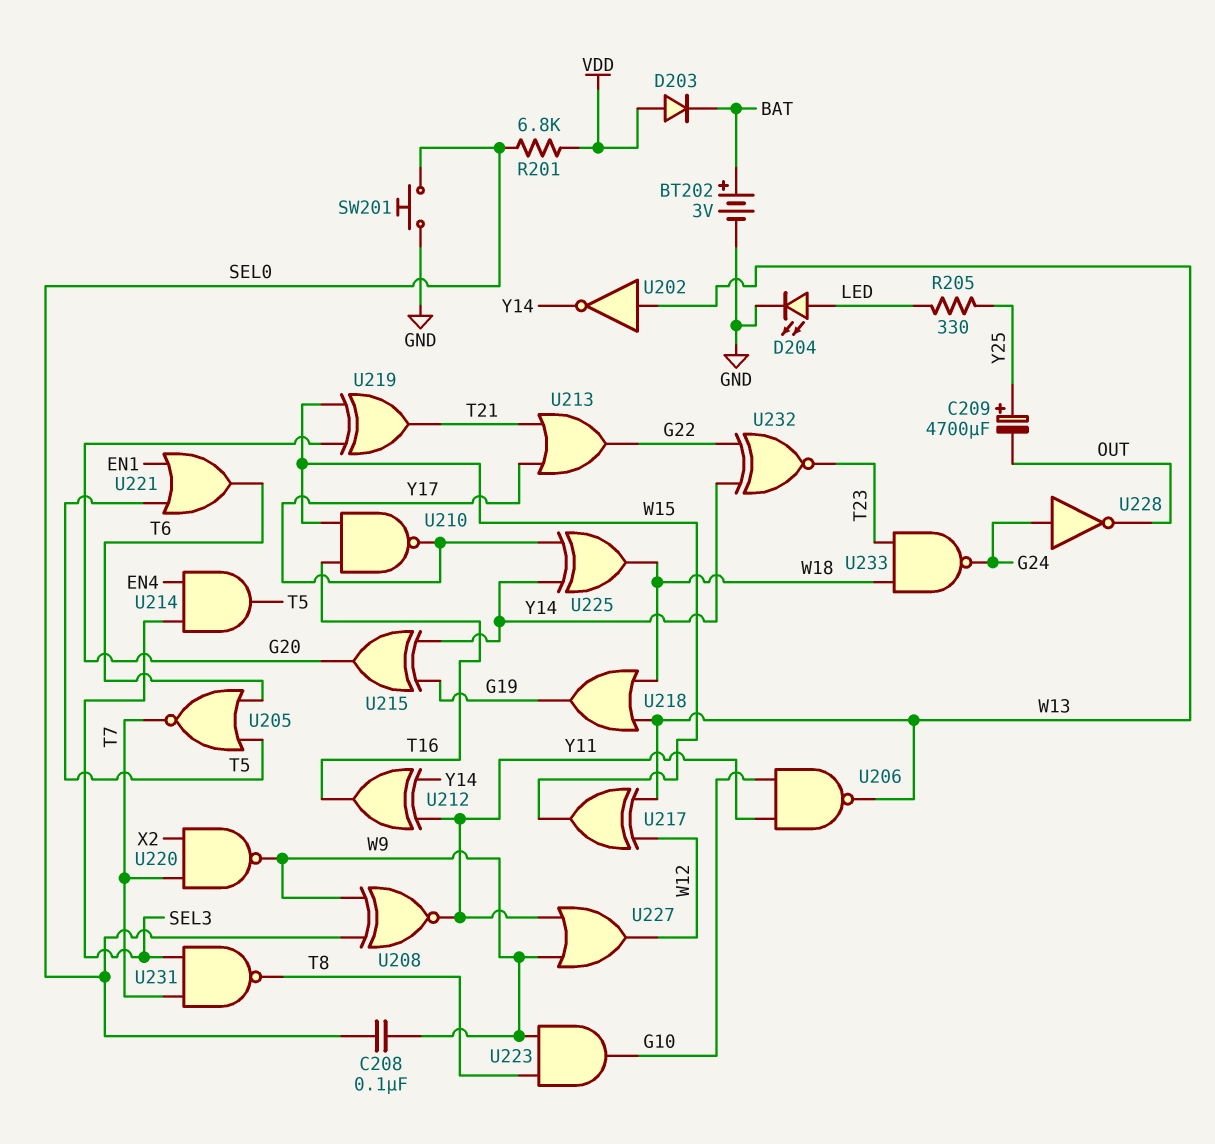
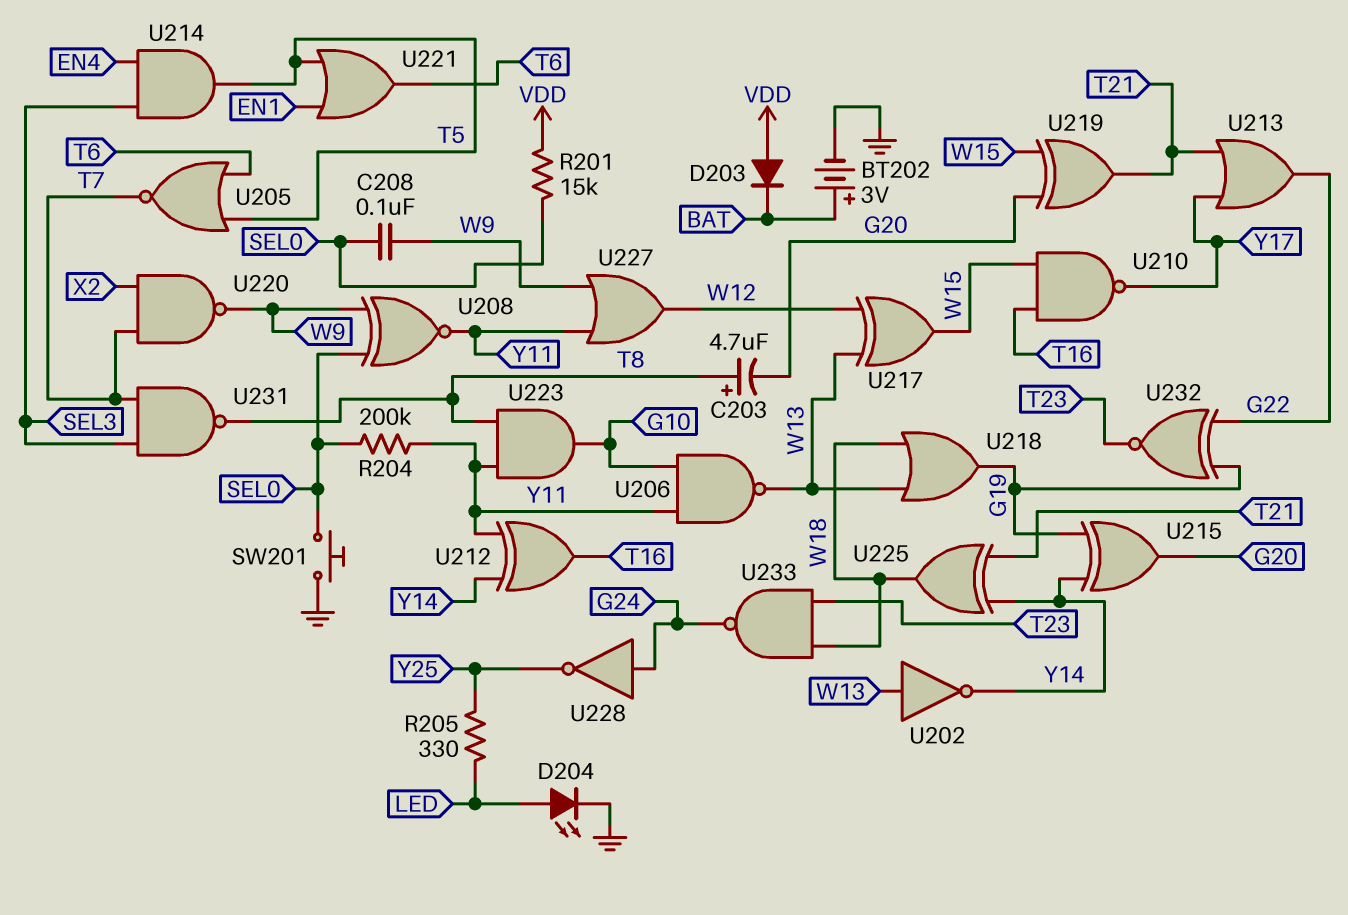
C203: none -> 4.7uF (plus T8, minus G20)
C209: 4700uF (plus Y25, minus OUT) -> none
R201: 6.8k (SEL0, VDD) -> 15k (SEL0, VDD)
R204: none -> 200k (SEL0, Y11)
U223: AND (in T8, in W9, out G10) -> AND (in T8, in Y11, out G10)
U225: XOR (in Y14, in Y17, out W18) -> XOR (in T21, in Y14, out W18)
U228: NOT (in G24, out OUT) -> NOT (in G24, out Y25)
U232: XNOR (in G22, in Y14, out T23) -> XNOR (in G19, in G22, out T23)

